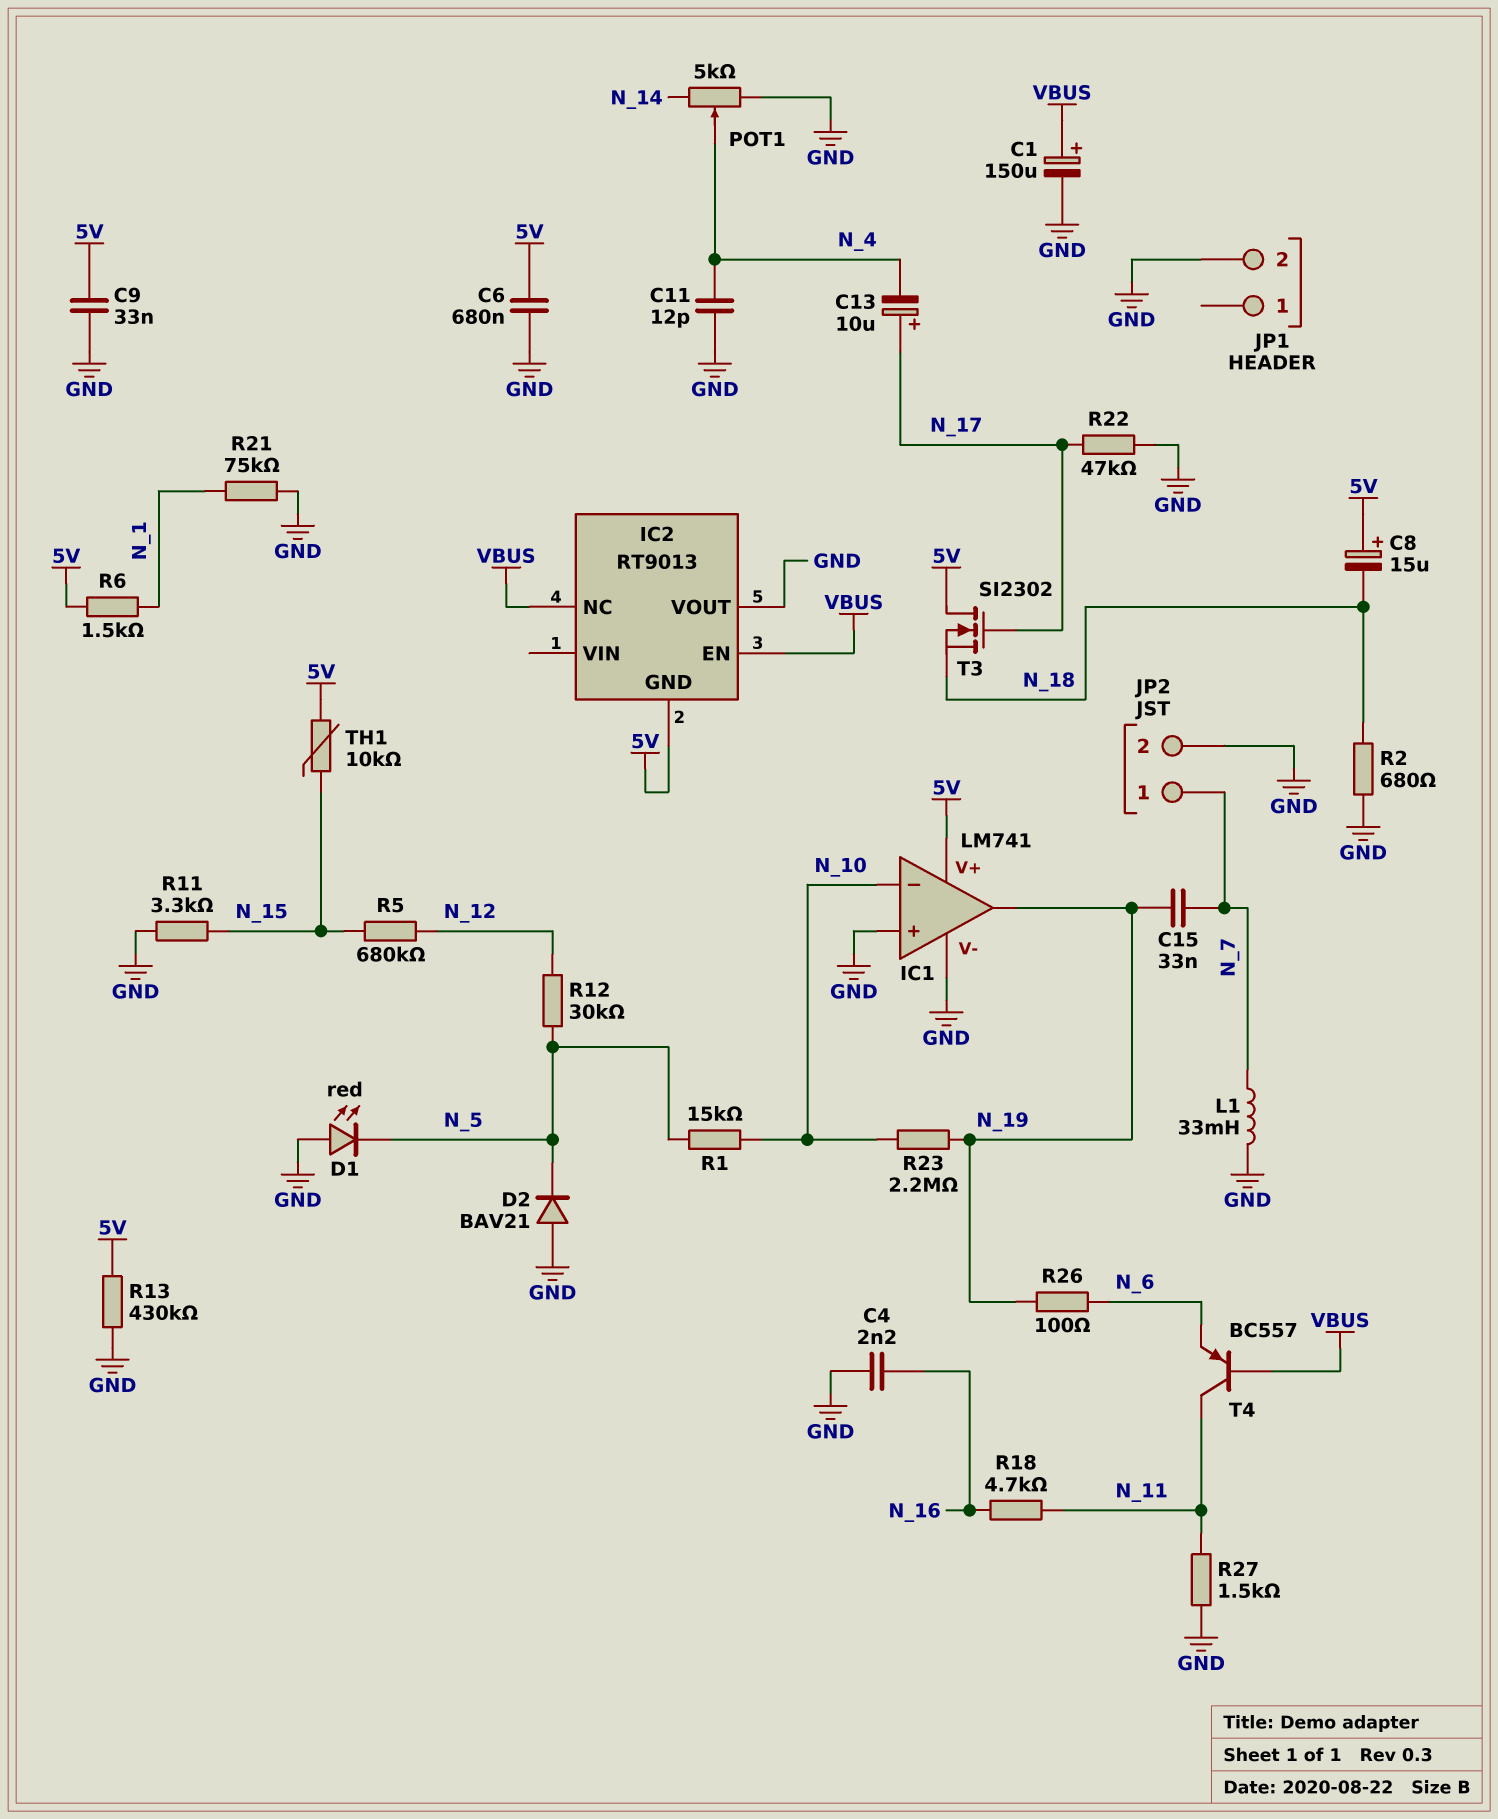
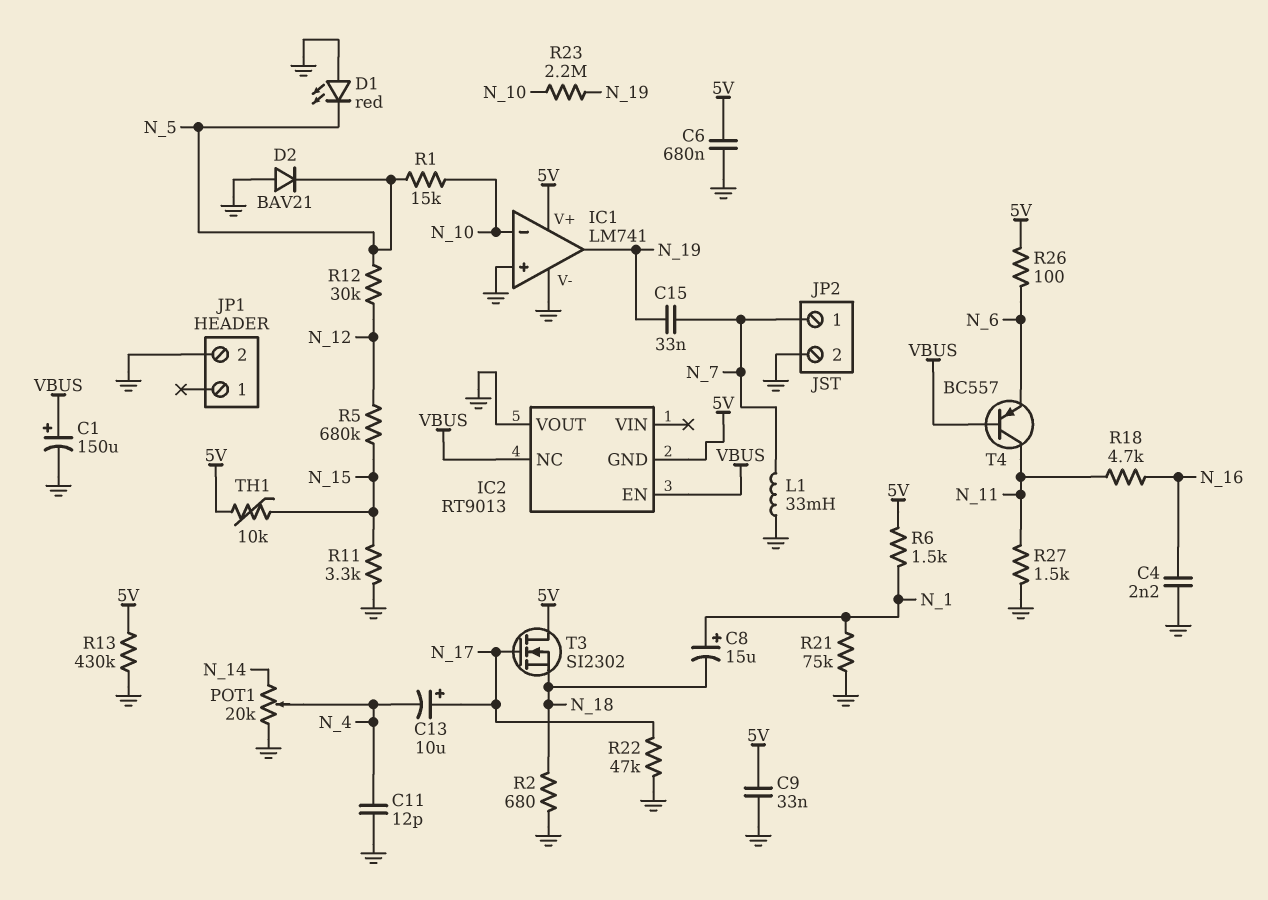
C8: 15uF (plus 5V, minus N_18) -> 15uF (plus N_1, minus N_18)
POT1: 5k (GND, N_14, wiper N_4) -> 20k (GND, N_14, wiper N_4)
R26: 100 (N_6, N_19) -> 100 (5V, N_6)

